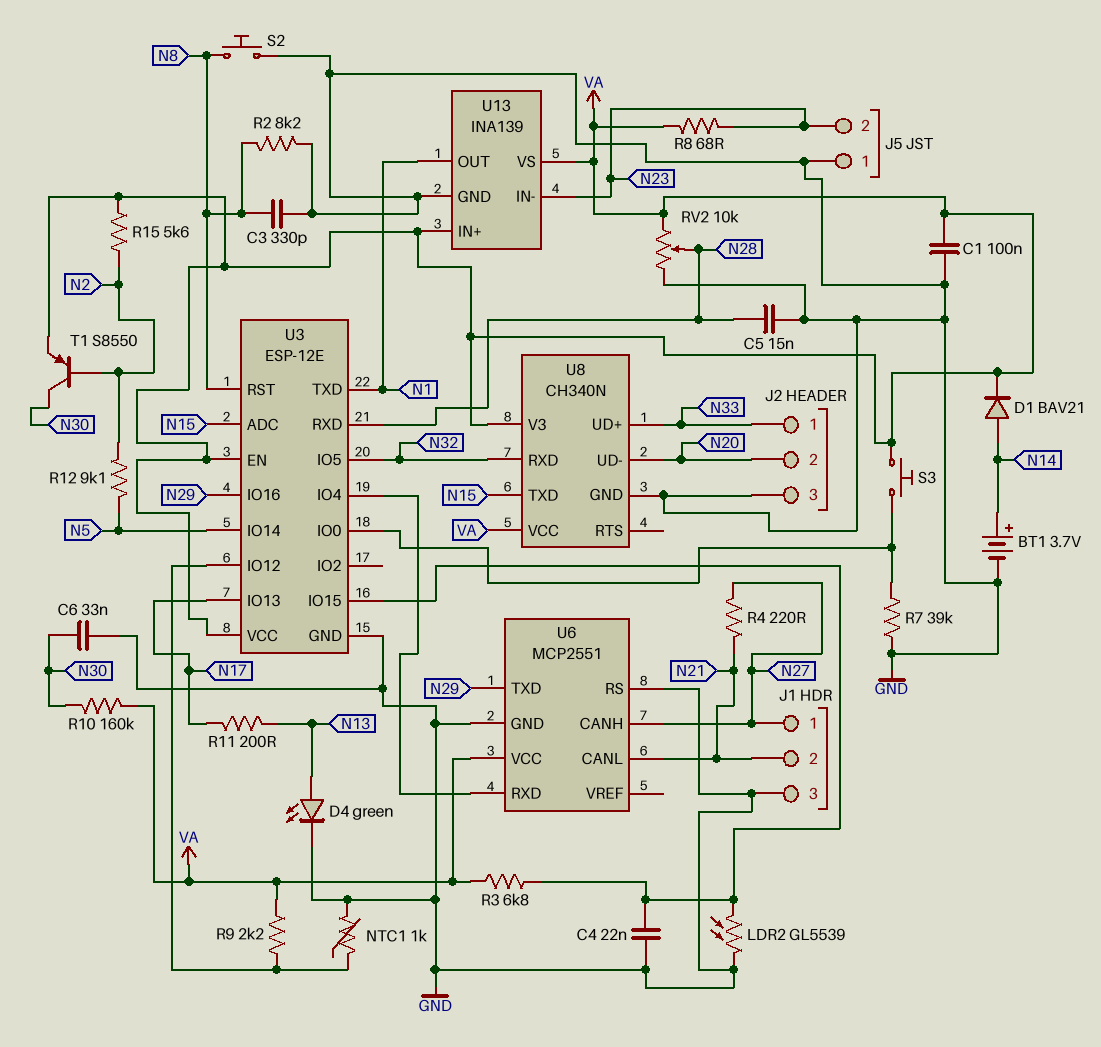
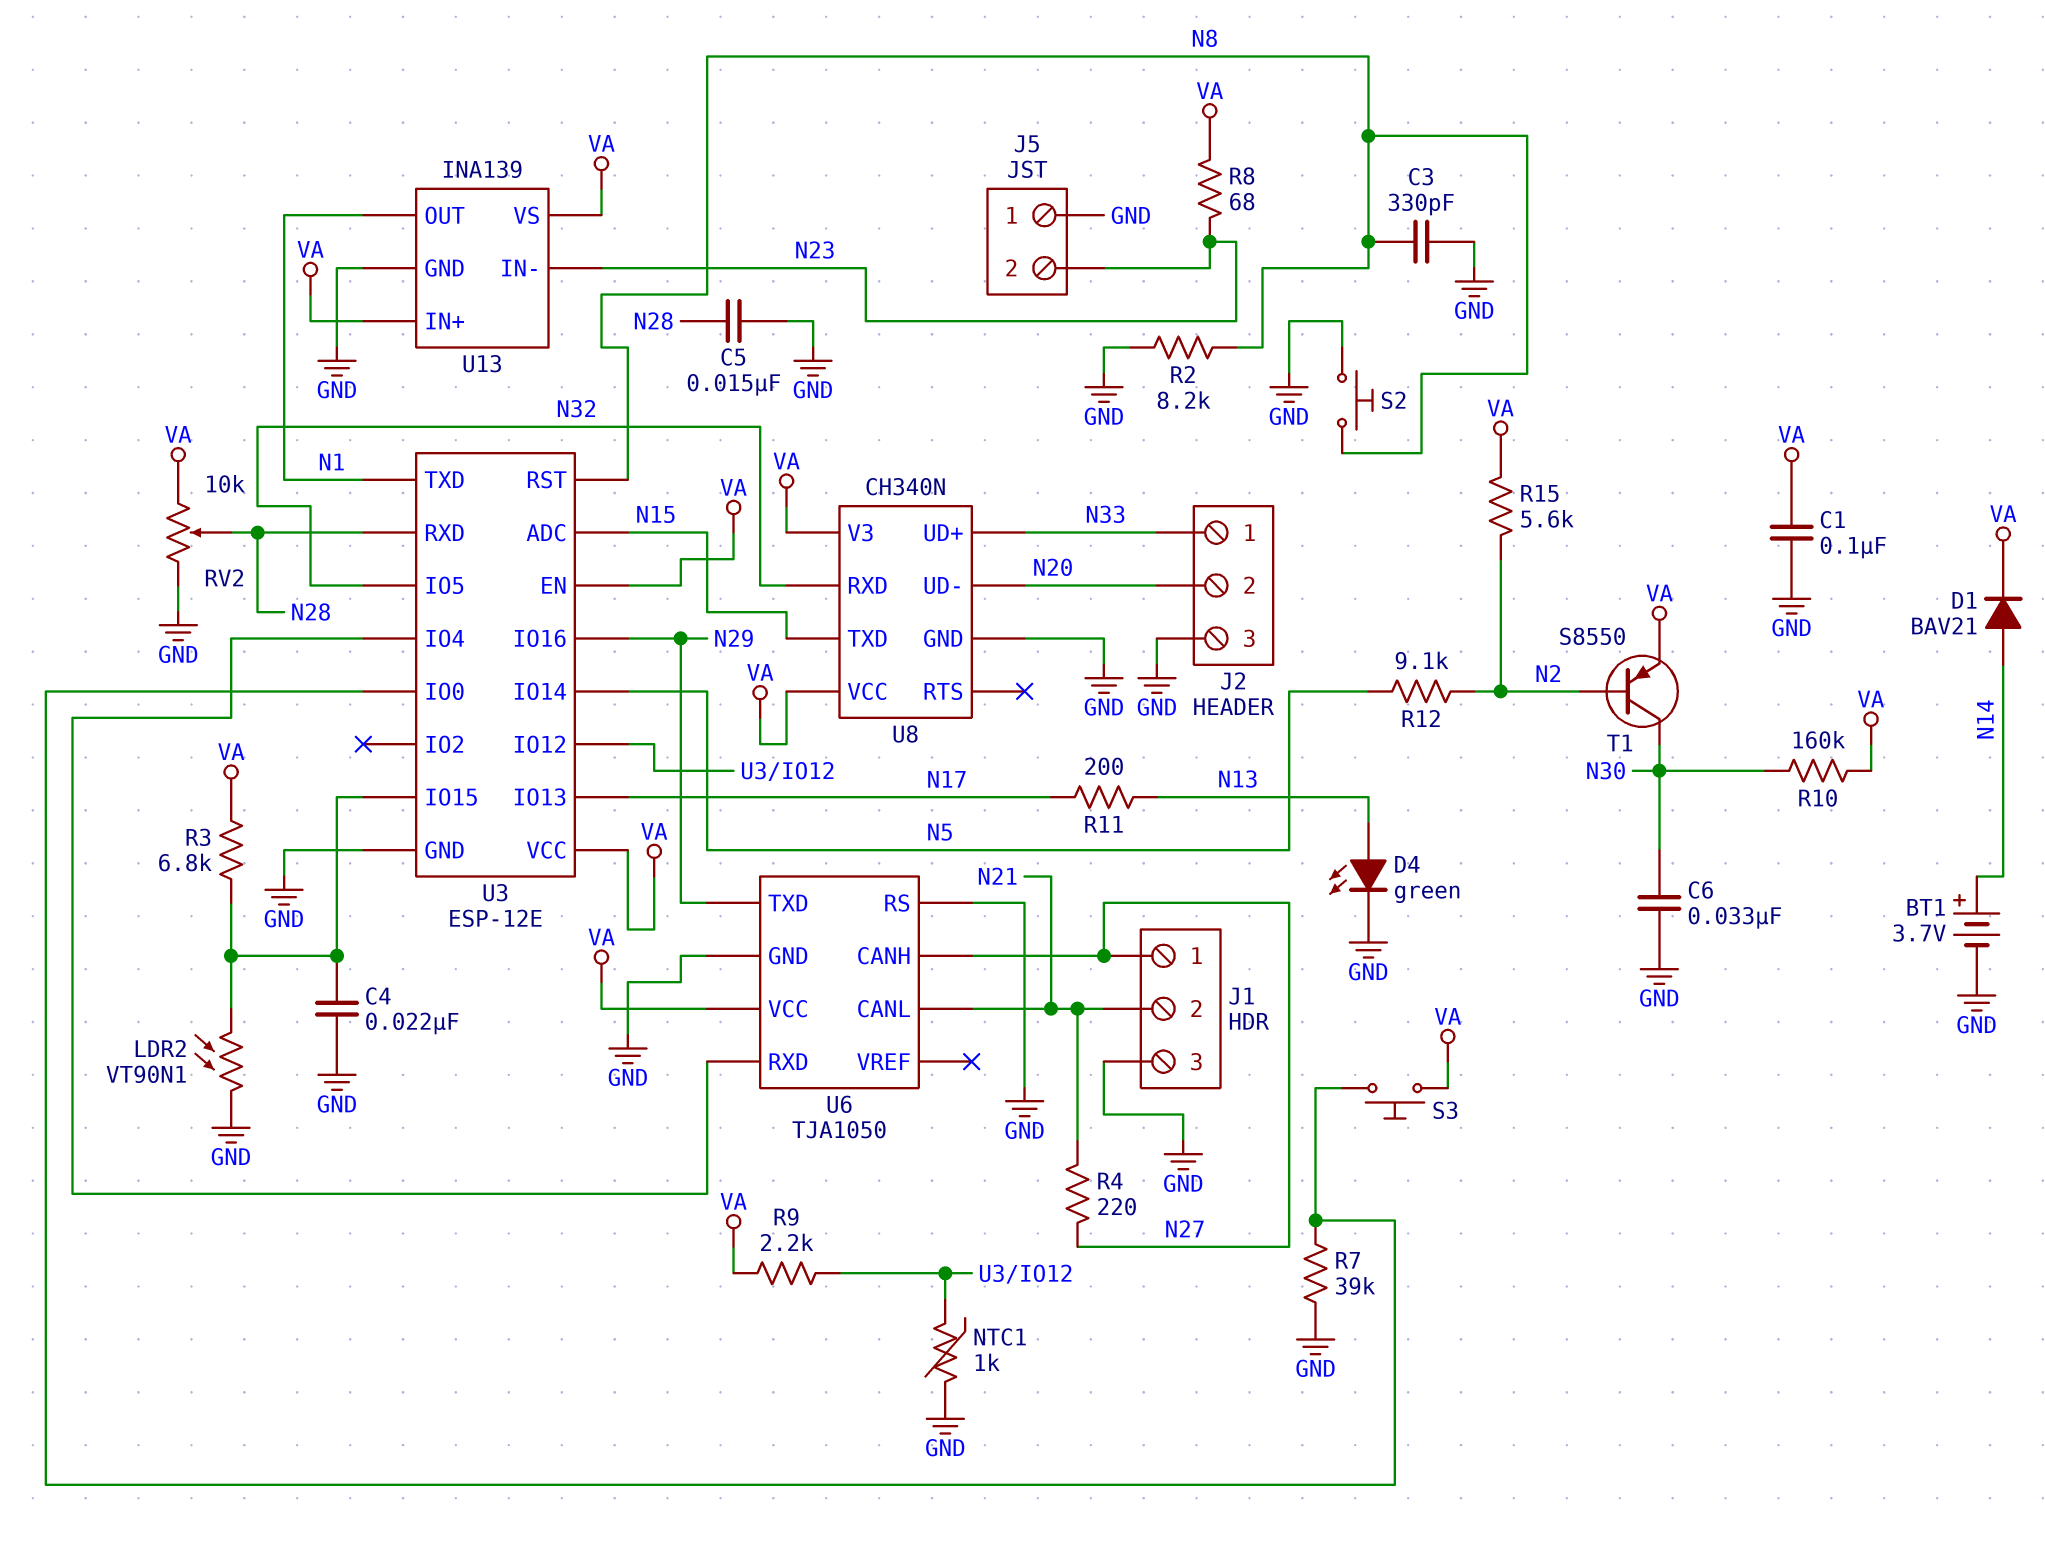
LDR2: GL5539 (GND, U3/IO15) -> VT90N1 (GND, U3/IO15)
U6: MCP2551 -> TJA1050

